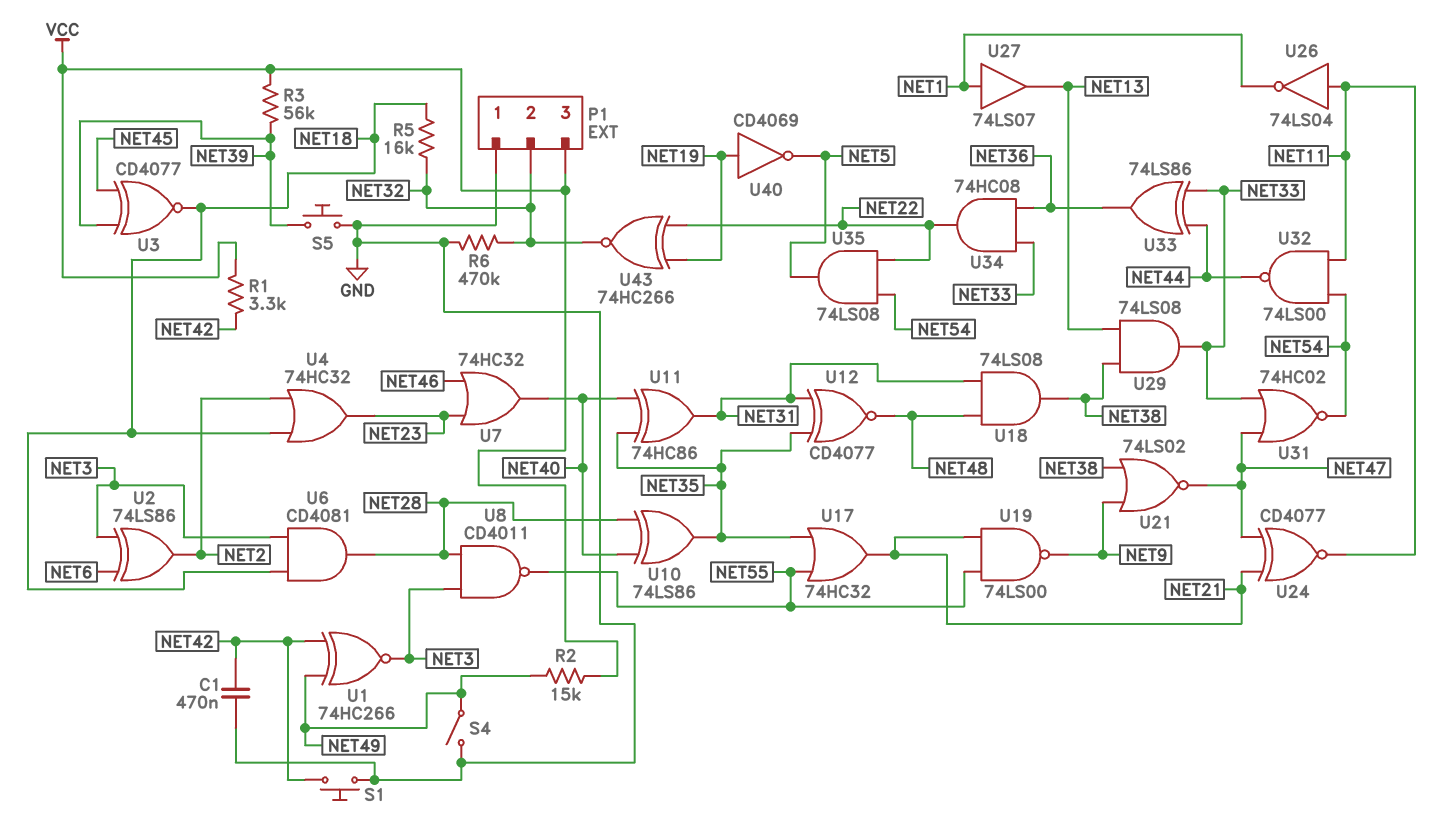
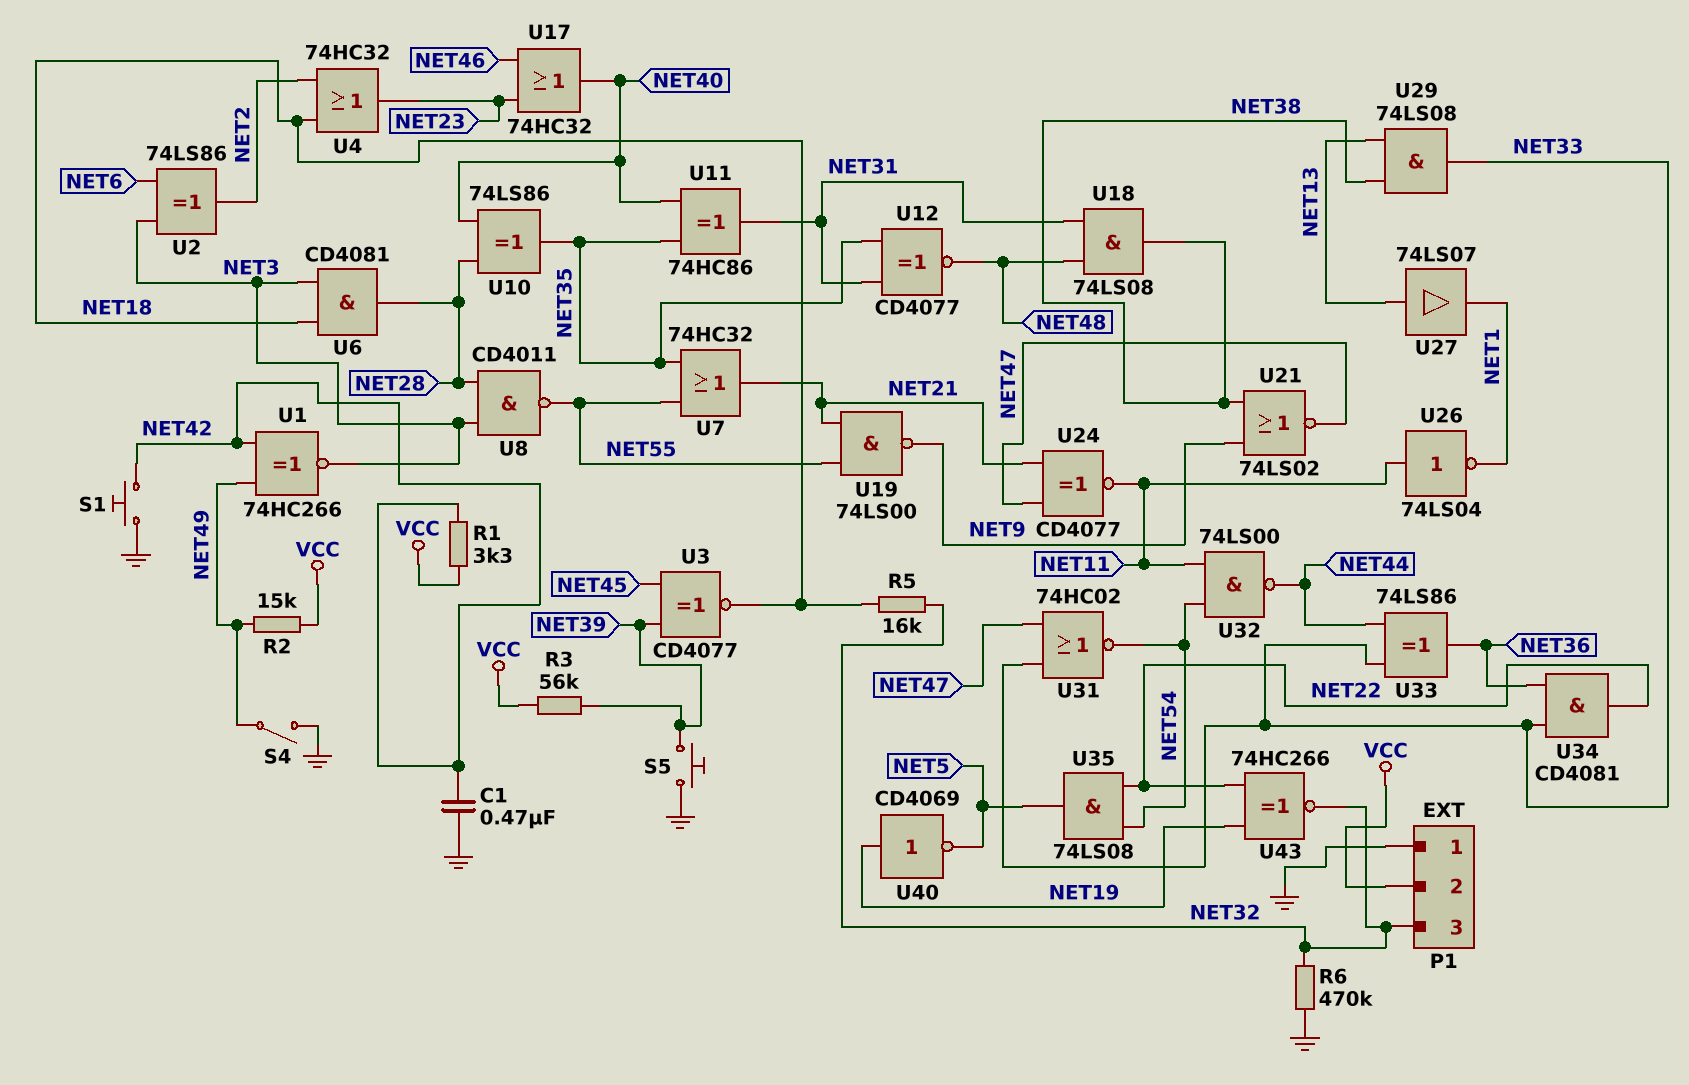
P1 pin 2: NET32 -> VCC
P1 pin 3: VCC -> NET32
U7: OR 74HC32 (in NET23, in NET46, out NET40) -> OR 74HC32 (in NET35, in NET55, out NET21)
U17: OR 74HC32 (in NET35, in NET55, out NET21) -> OR 74HC32 (in NET23, in NET46, out NET40)
U27: buffer 74LS07 (in NET1, out NET13) -> buffer 74LS07 (in NET13, out NET1)
U34: AND 74HC08 (in NET33, in NET36, out NET22) -> AND CD4081 (in NET33, in NET36, out NET22)

